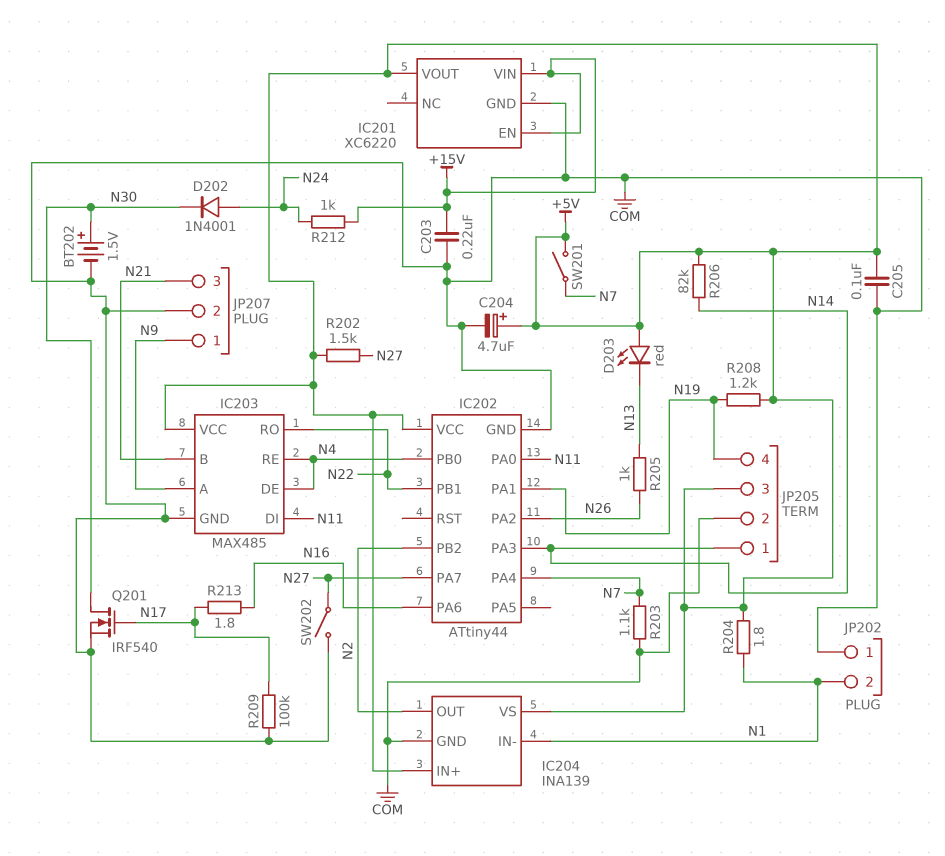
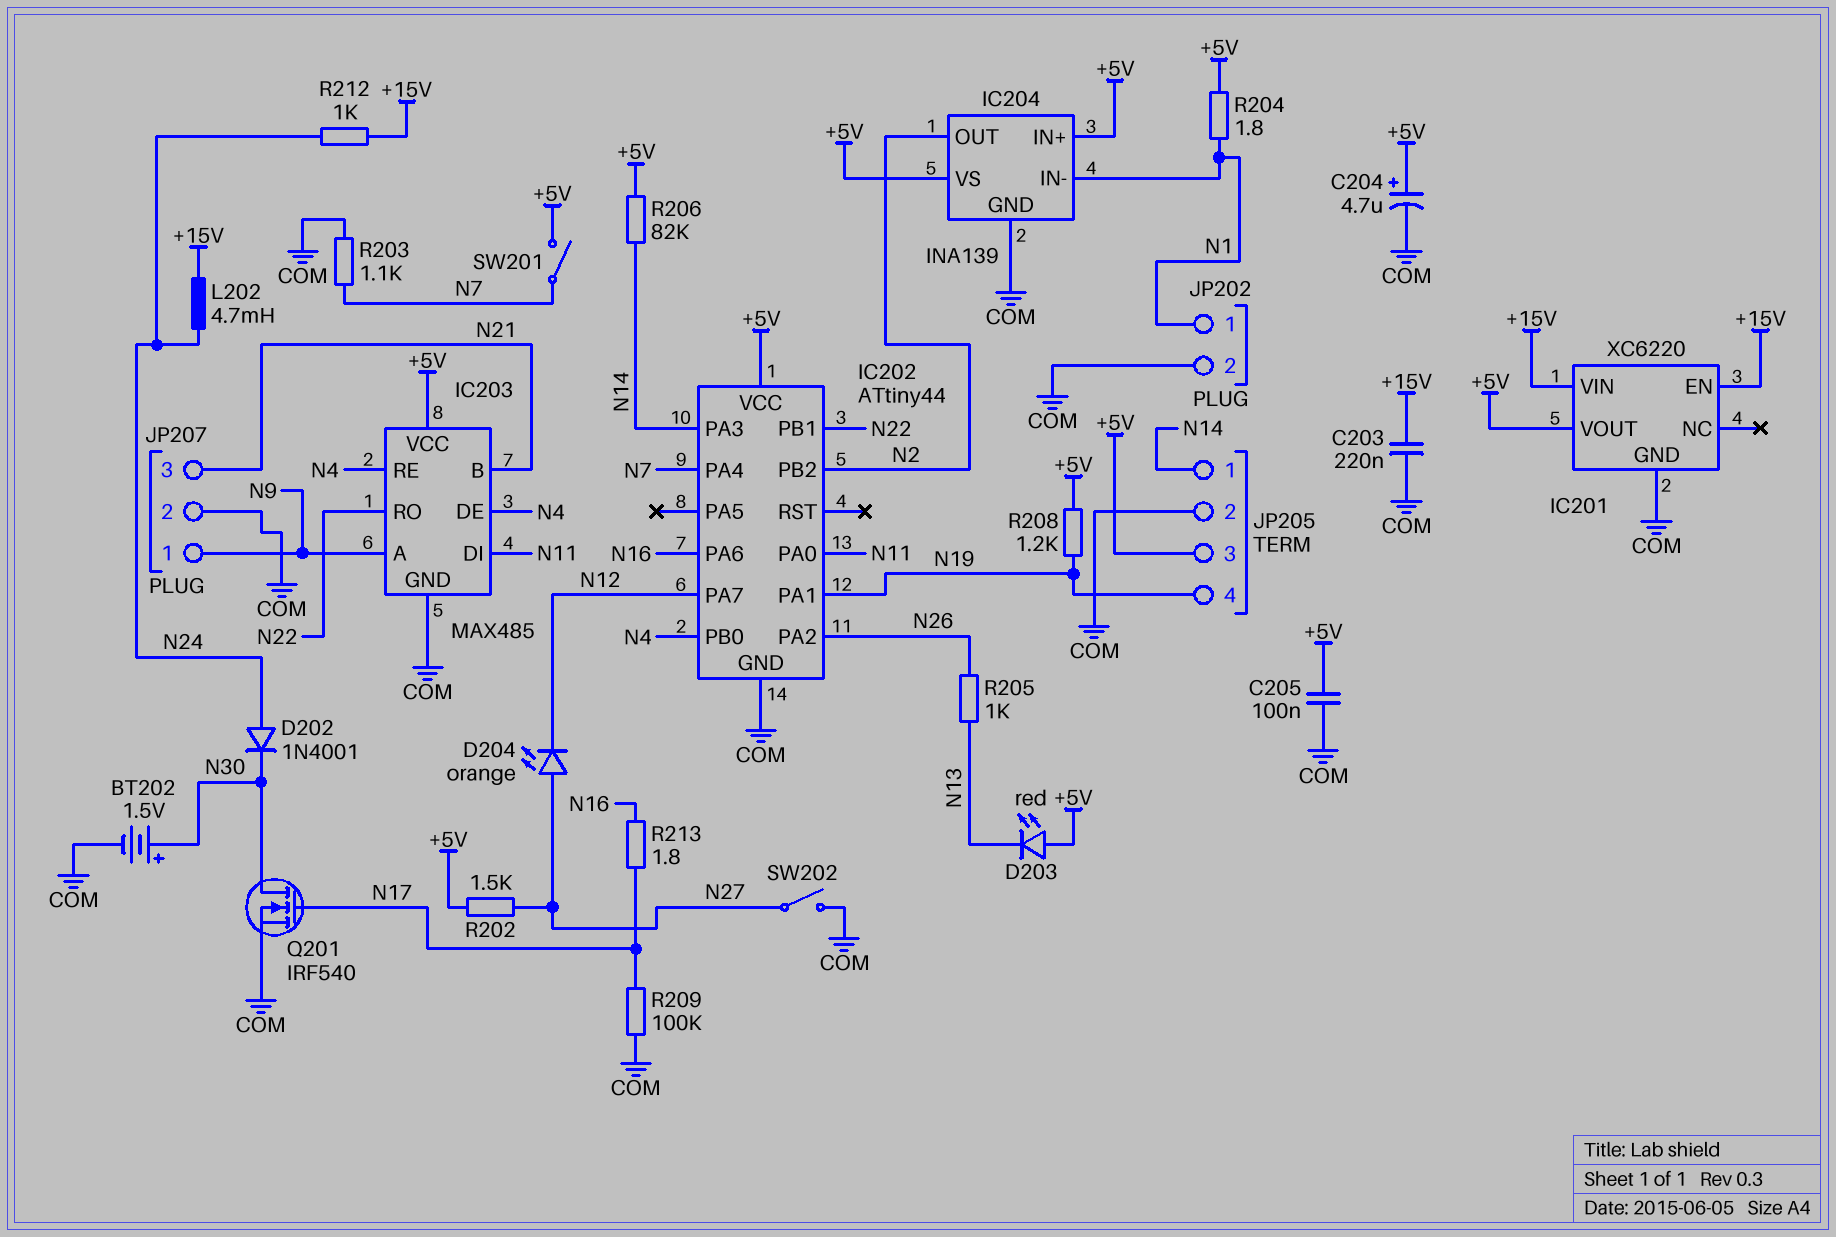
D204: none -> LED orange (A N27, K N12)
IC202 pin PA7: N27 -> N12
JP202 pin 1: COM -> N1
JP202 pin 2: N1 -> COM
L202: none -> 4.7mH (+15V, N24)

